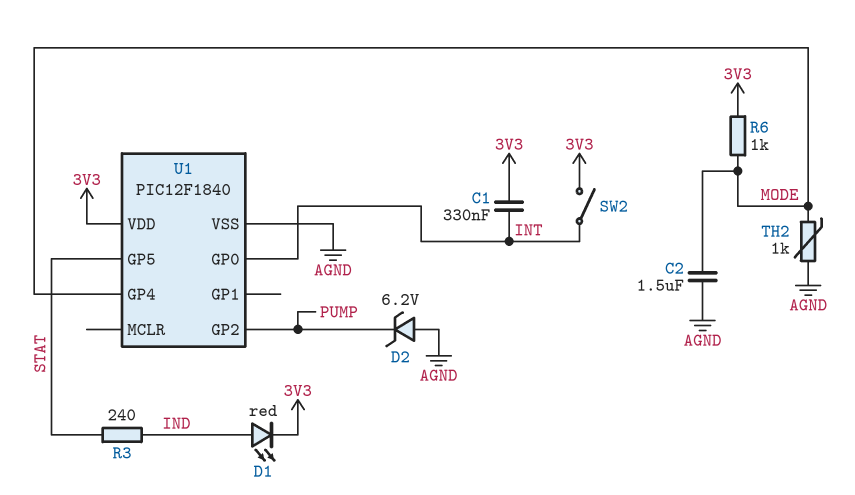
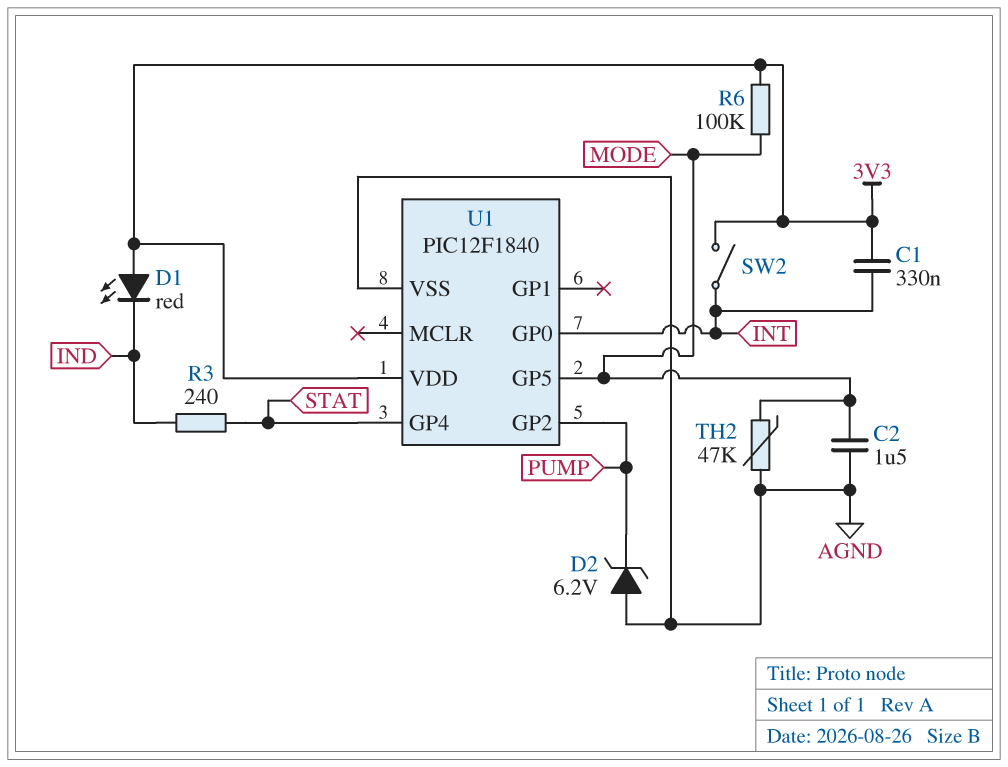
D1: LED red (A IND, K 3V3) -> LED red (A 3V3, K IND)
R6: 1k (3V3, MODE) -> 100k (3V3, MODE)
TH2: 1k (AGND, MODE) -> 47k (AGND, MODE)
U1 pin GP4: MODE -> STAT
U1 pin GP5: STAT -> MODE

